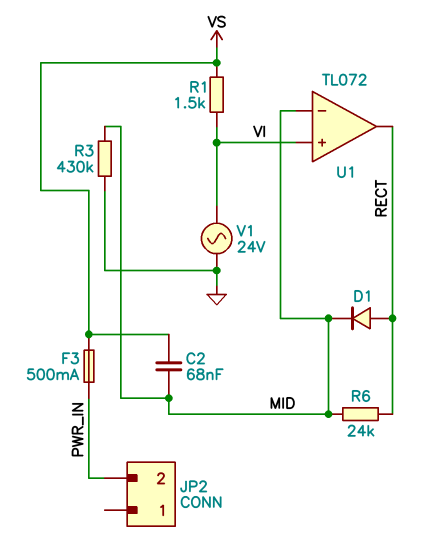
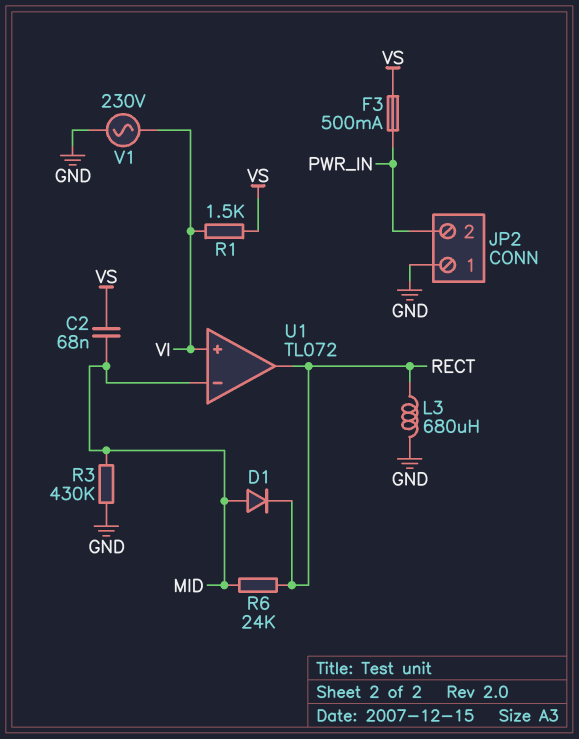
D1: diode (A RECT, K MID) -> diode (A MID, K RECT)
JP2 pin 1: none -> GND
L3: none -> 680uH (GND, RECT)
V1: AC 24V (GND, VI) -> AC 230V (GND, VI)

